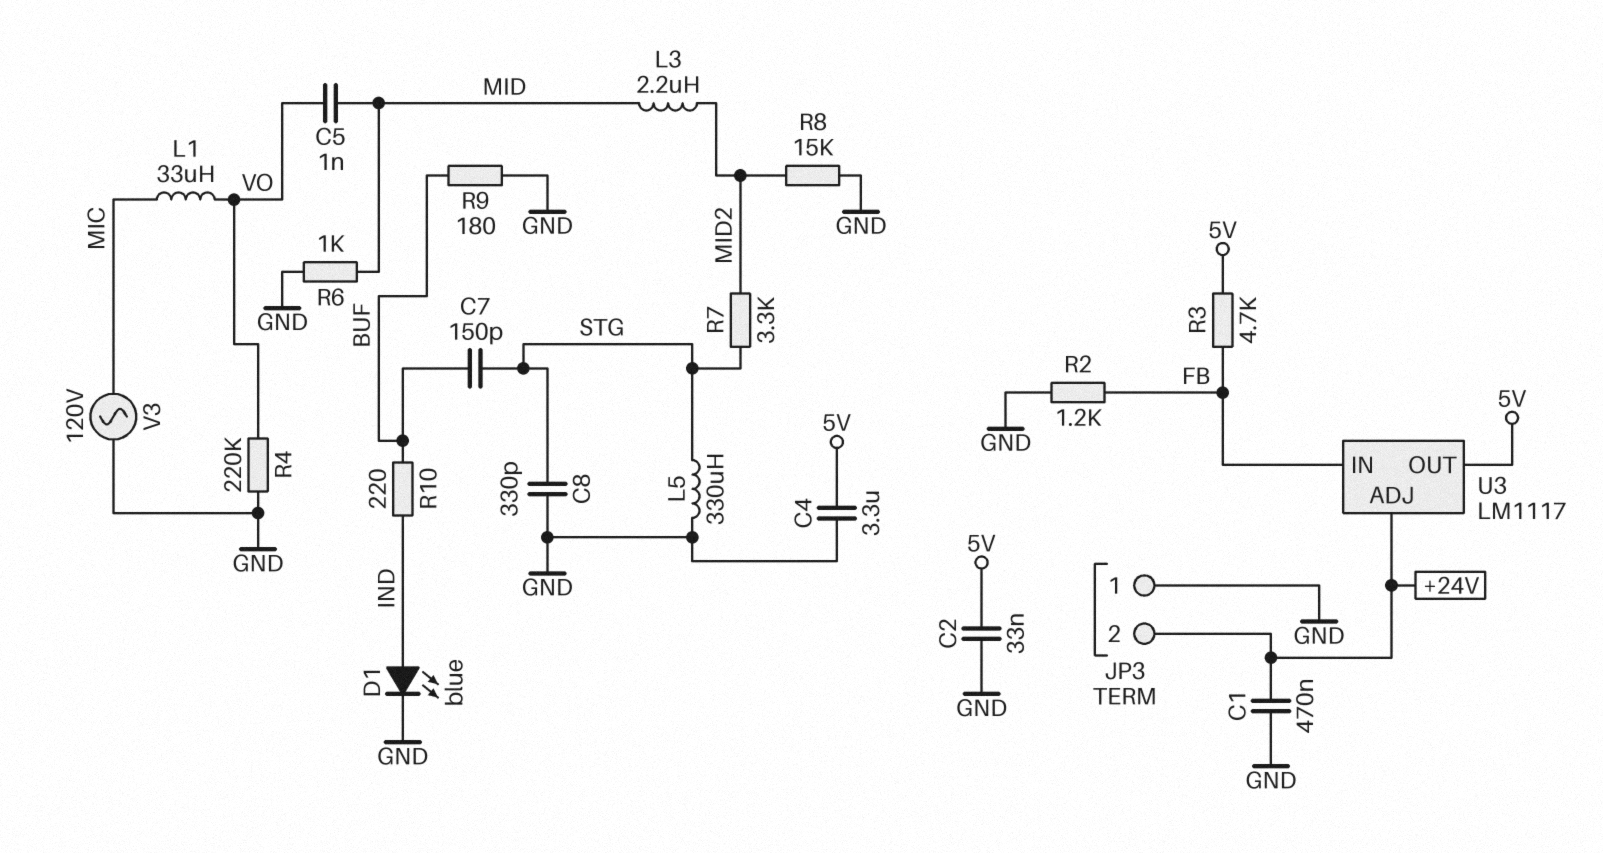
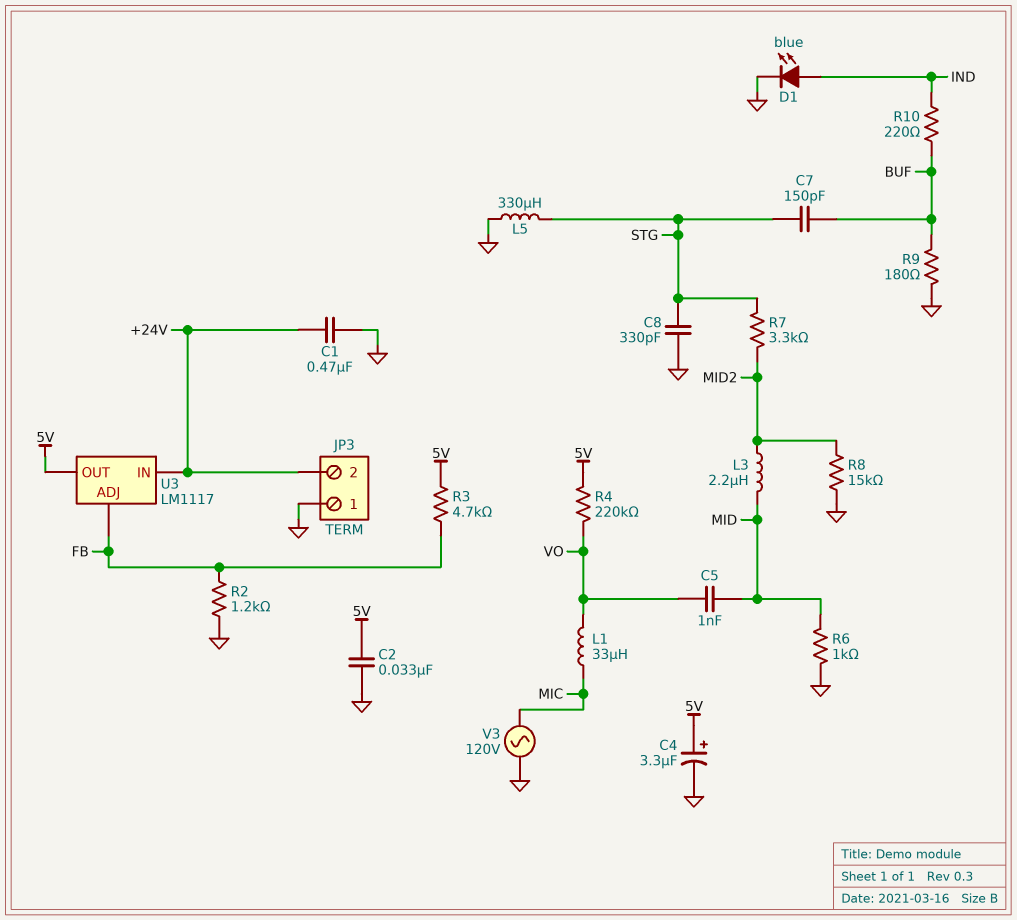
C4: 3.3uF (5V, GND) -> 3.3uF (plus 5V, minus GND)
R4: 220k (GND, VO) -> 220k (5V, VO)
U3 pin ADJ: +24V -> FB
U3 pin IN: FB -> +24V

